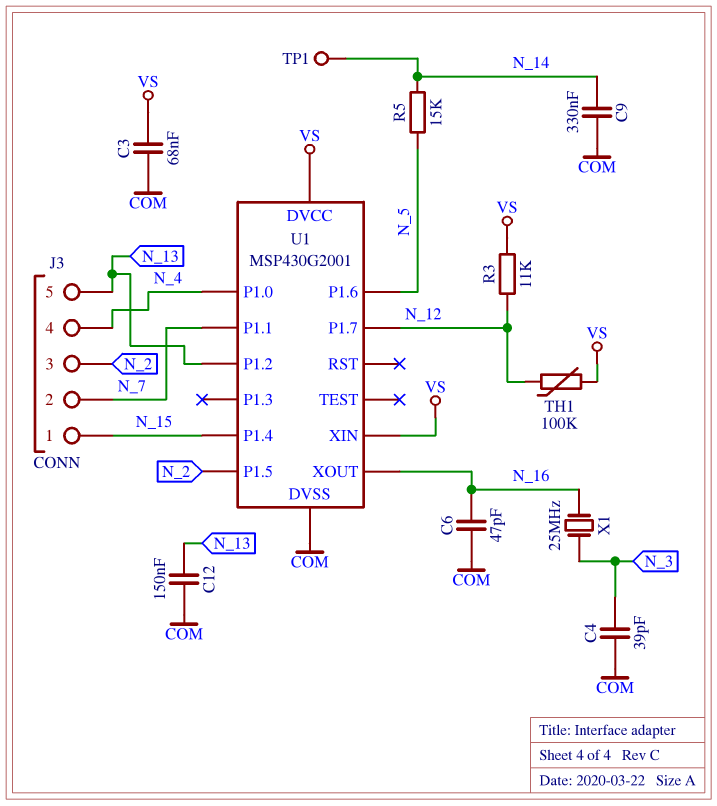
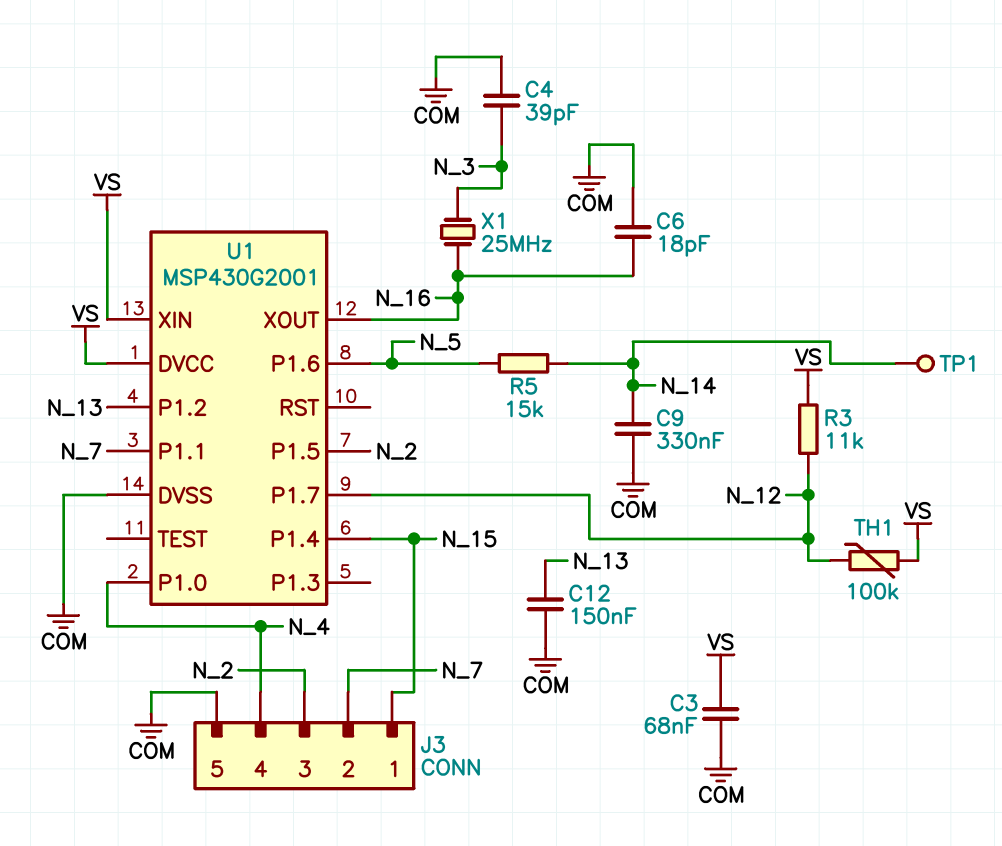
C6: 47pF (COM, N_16) -> 18pF (COM, N_16)
J3 pin 5: N_13 -> COM

